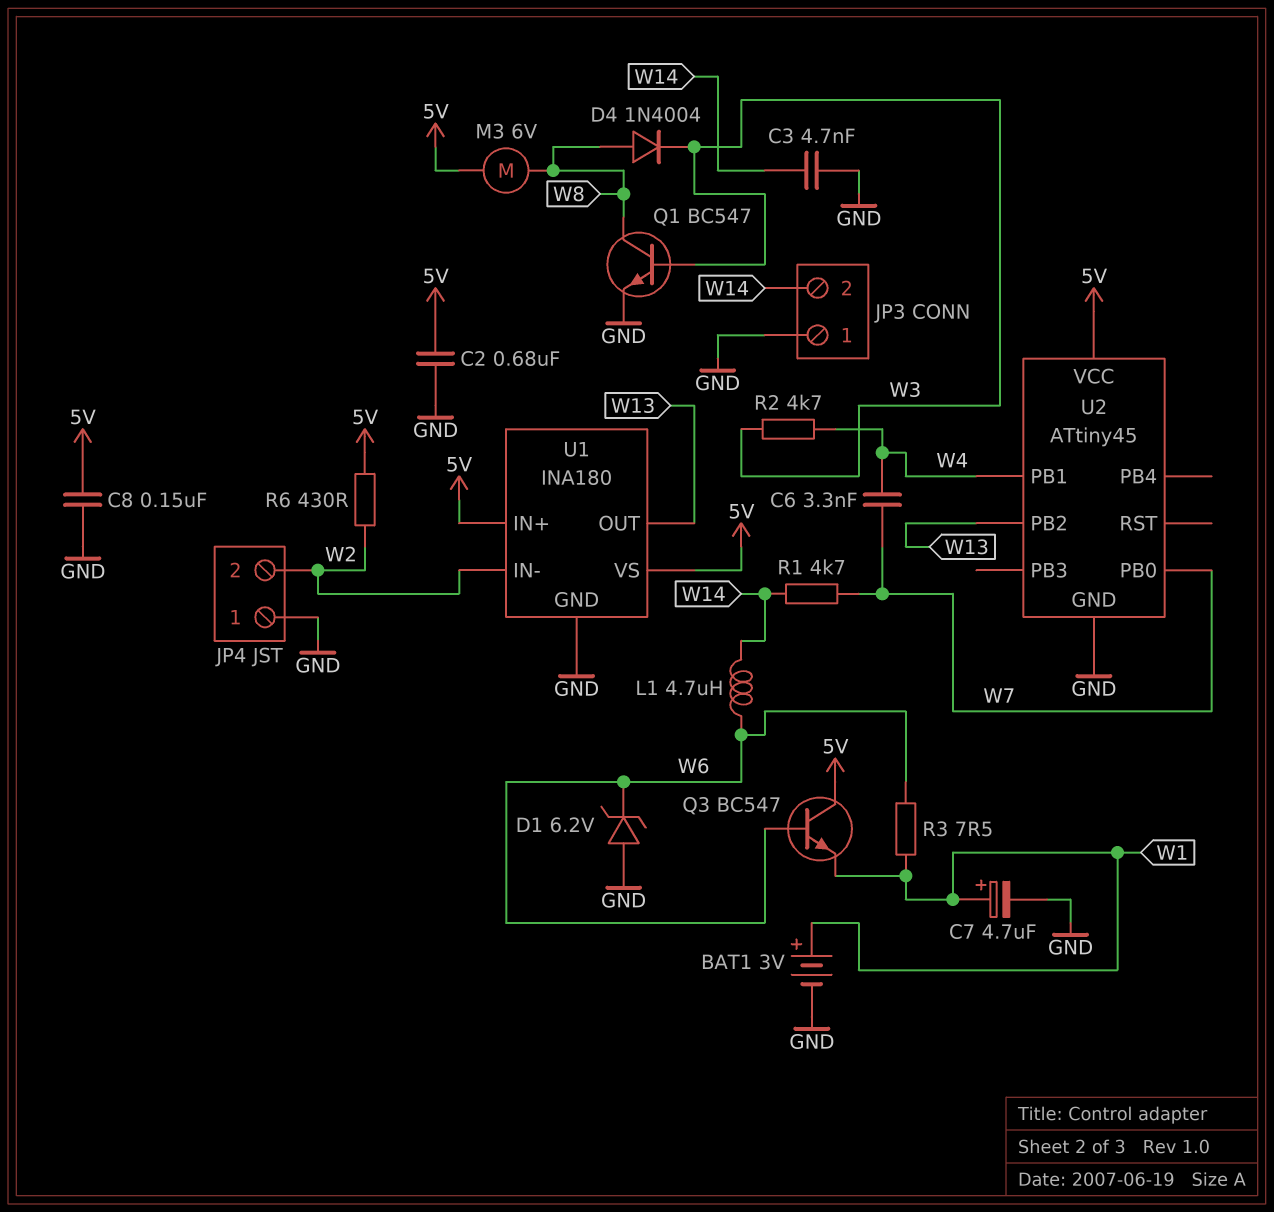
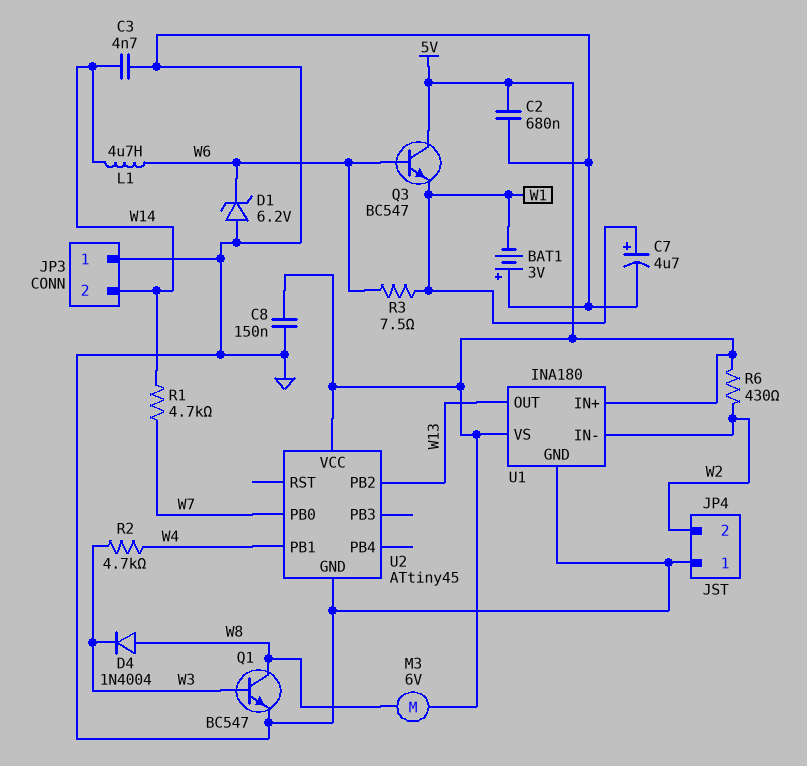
BAT1: 3V (plus W1, minus GND) -> 3V (plus GND, minus W1)
C6: 3.3nF (W4, W7) -> none

